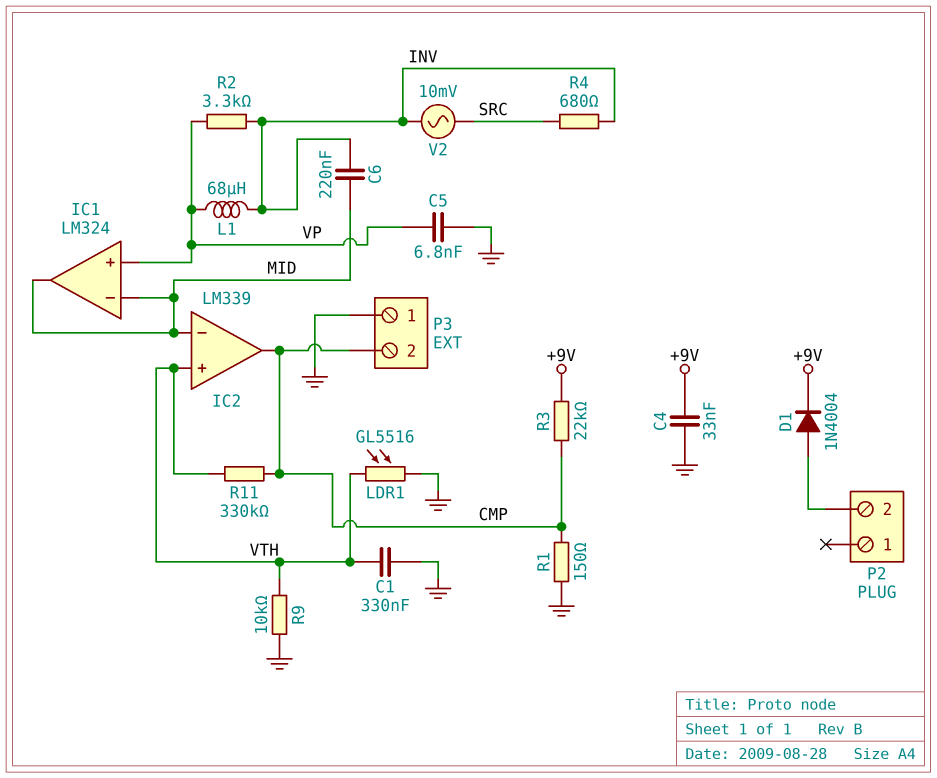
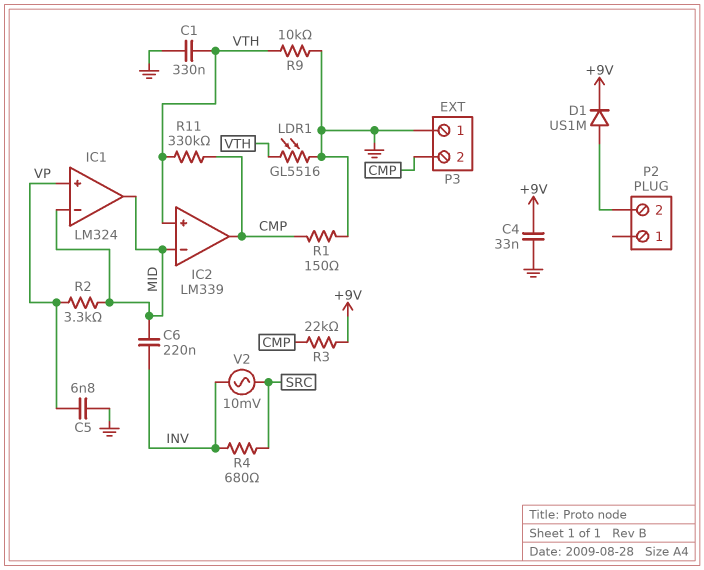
D1: diode 1N4004 (A P2/2, K +9V) -> diode US1M (A P2/2, K +9V)
L1: 68uH (INV, VP) -> none
R2: 3.3k (INV, VP) -> 3.3k (MID, VP)

